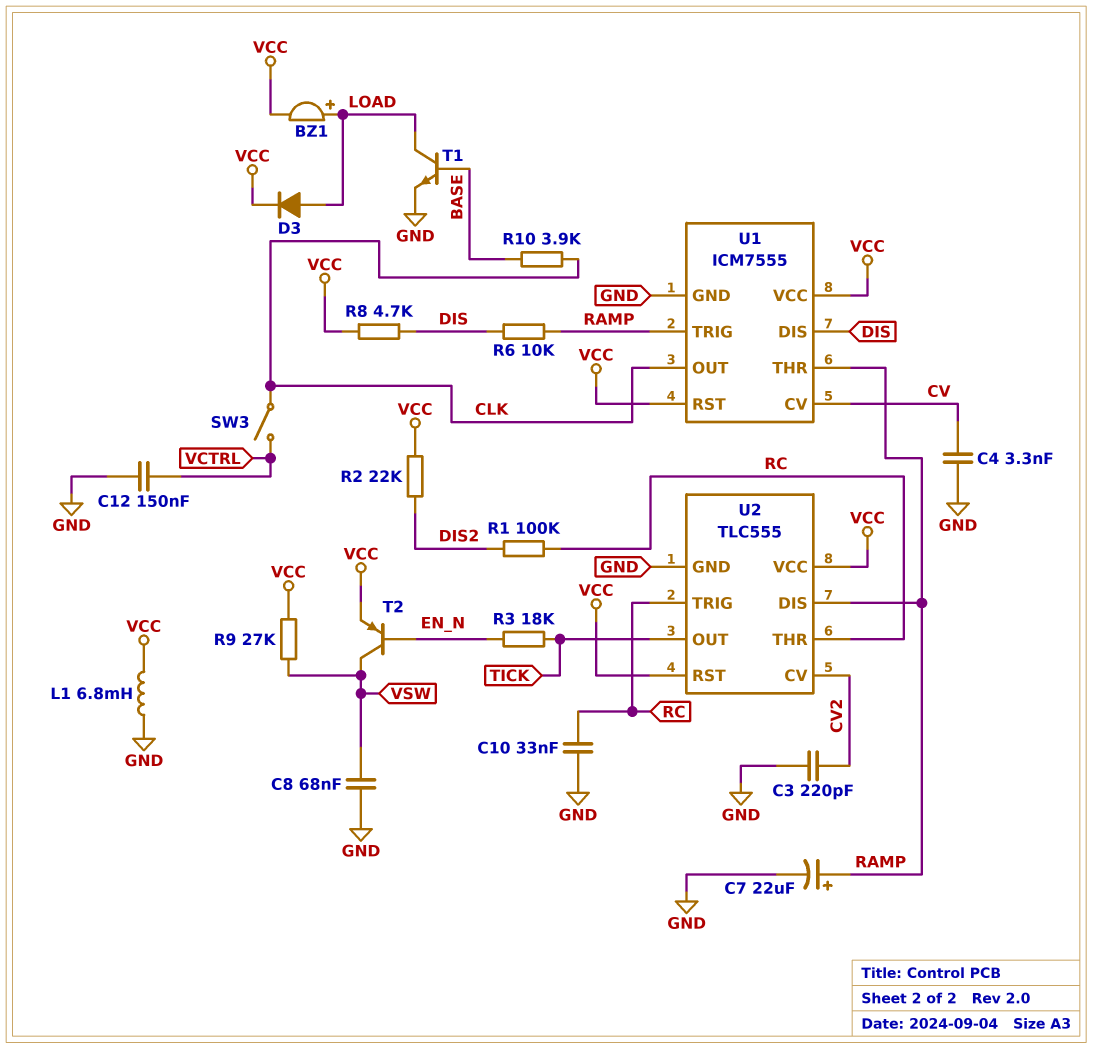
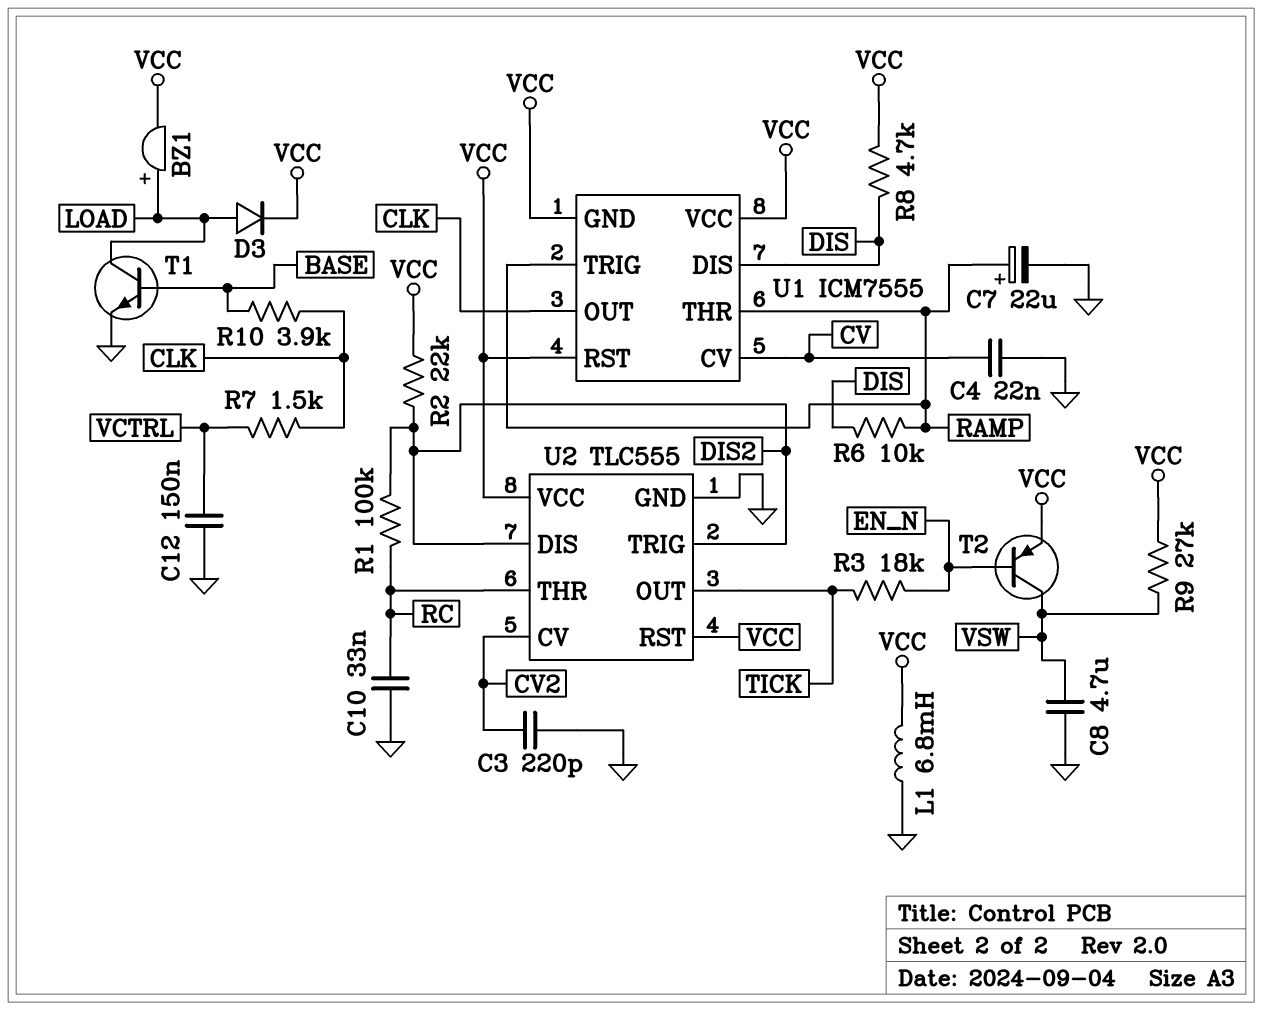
C4: 3.3nF (CV, GND) -> 22nF (CV, GND)
C8: 68nF (GND, VSW) -> 4.7uF (GND, VSW)
R7: none -> 1.5k (CLK, VCTRL)
SW3: switch (CLK, VCTRL) -> none
U1 pin GND: GND -> VCC
U2 pin DIS: RAMP -> DIS2
U2 pin TRIG: RC -> DIS2

